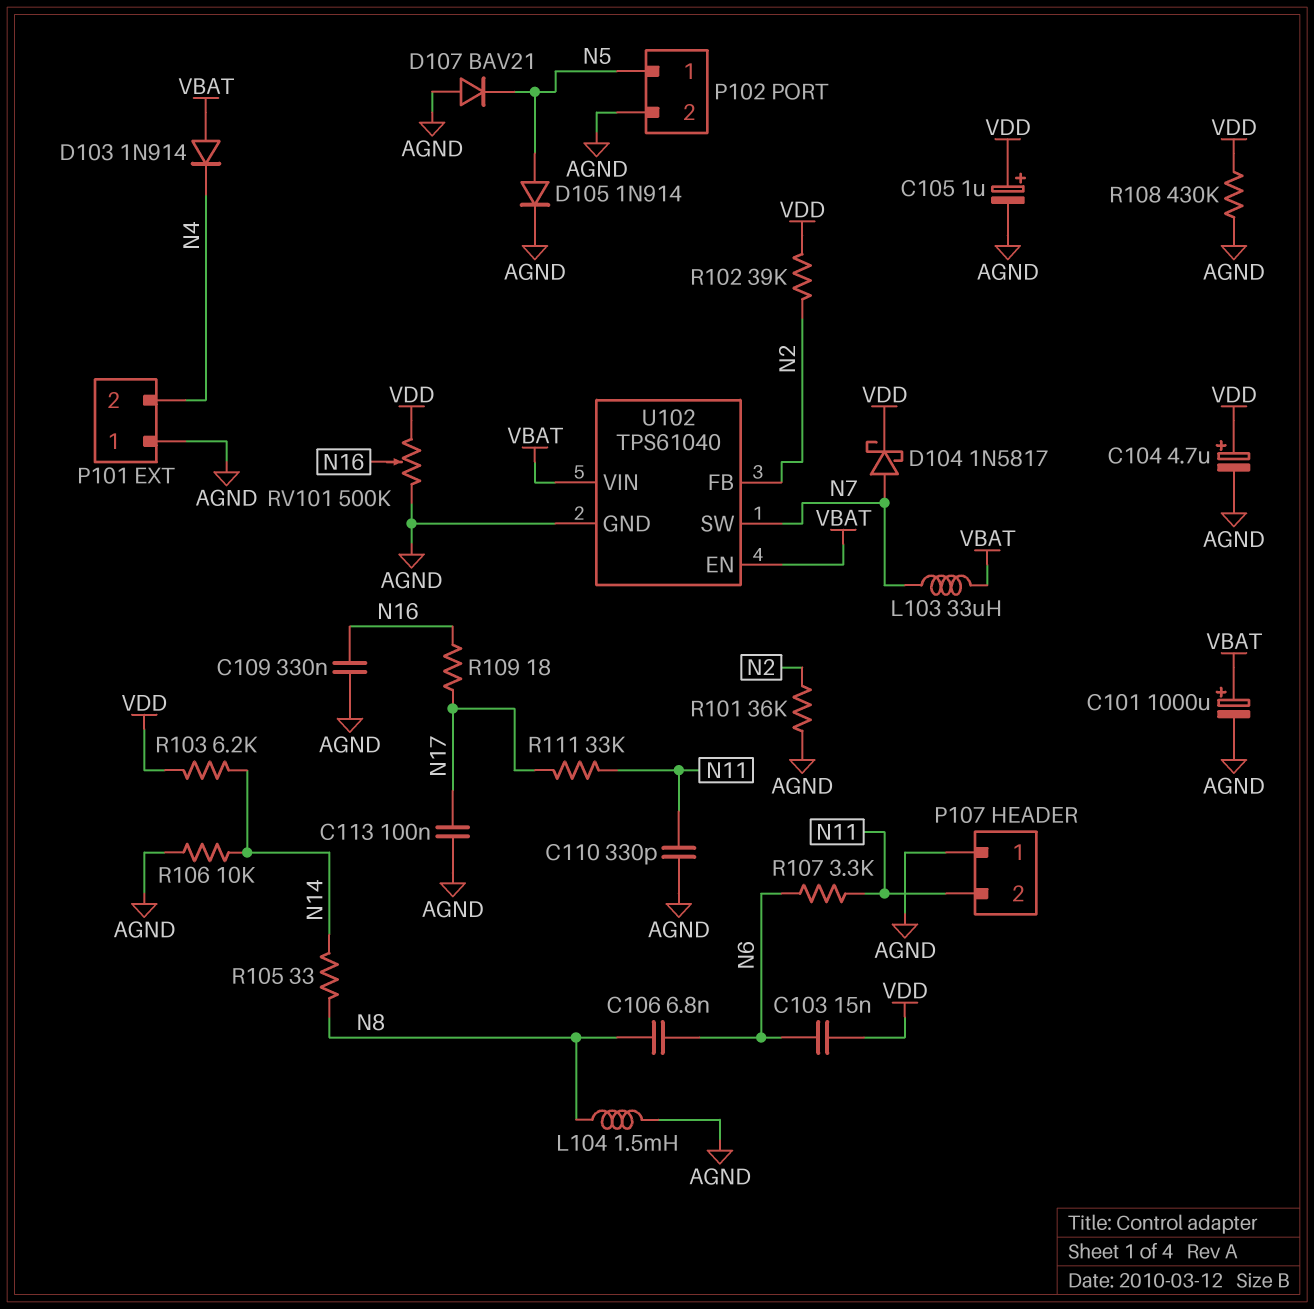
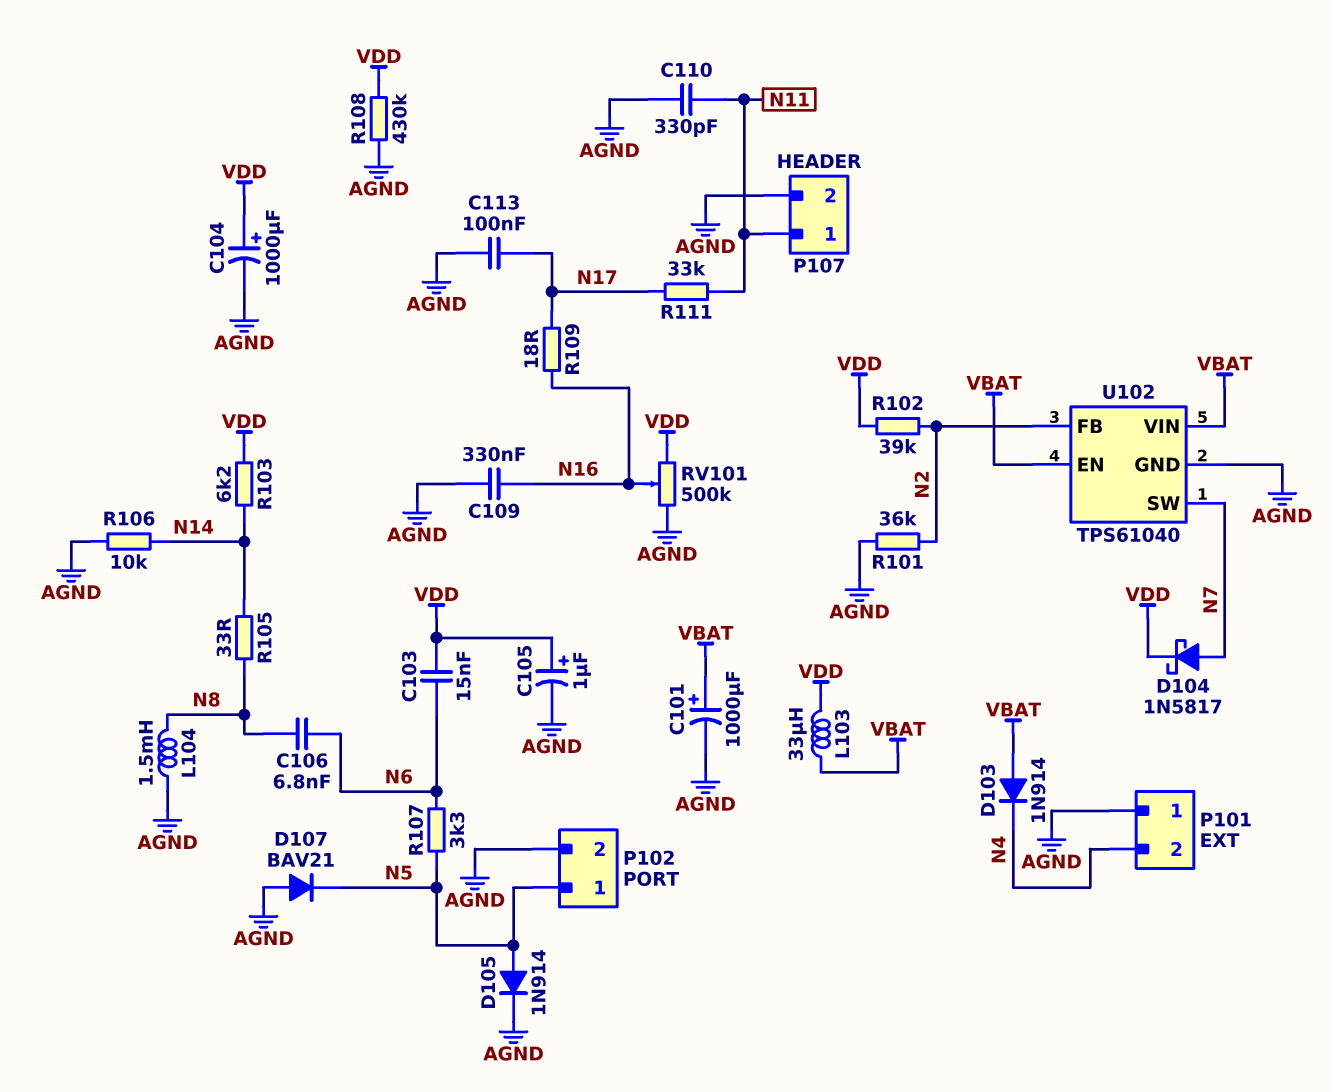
C104: 4.7uF (plus VDD, minus AGND) -> 1000uF (plus VDD, minus AGND)
L103: 33uH (N7, VBAT) -> 33uH (VBAT, VDD)
P107 pin 1: AGND -> N11
P107 pin 2: N11 -> AGND
R107: 3.3k (N6, N11) -> 3.3k (N5, N6)

